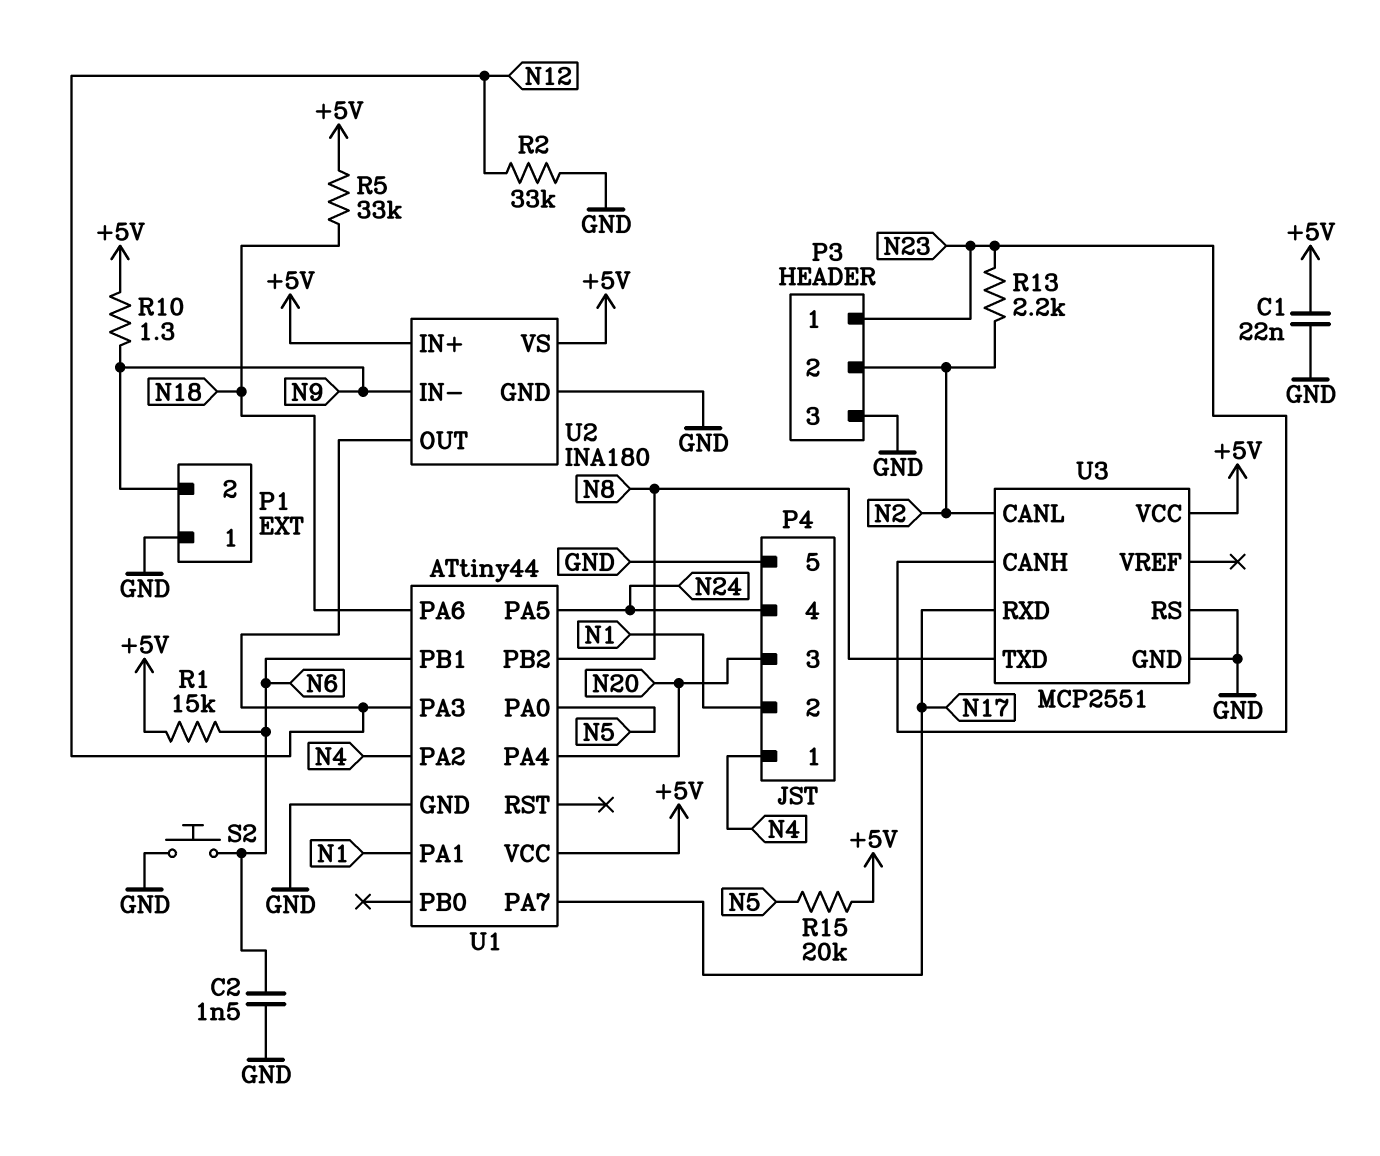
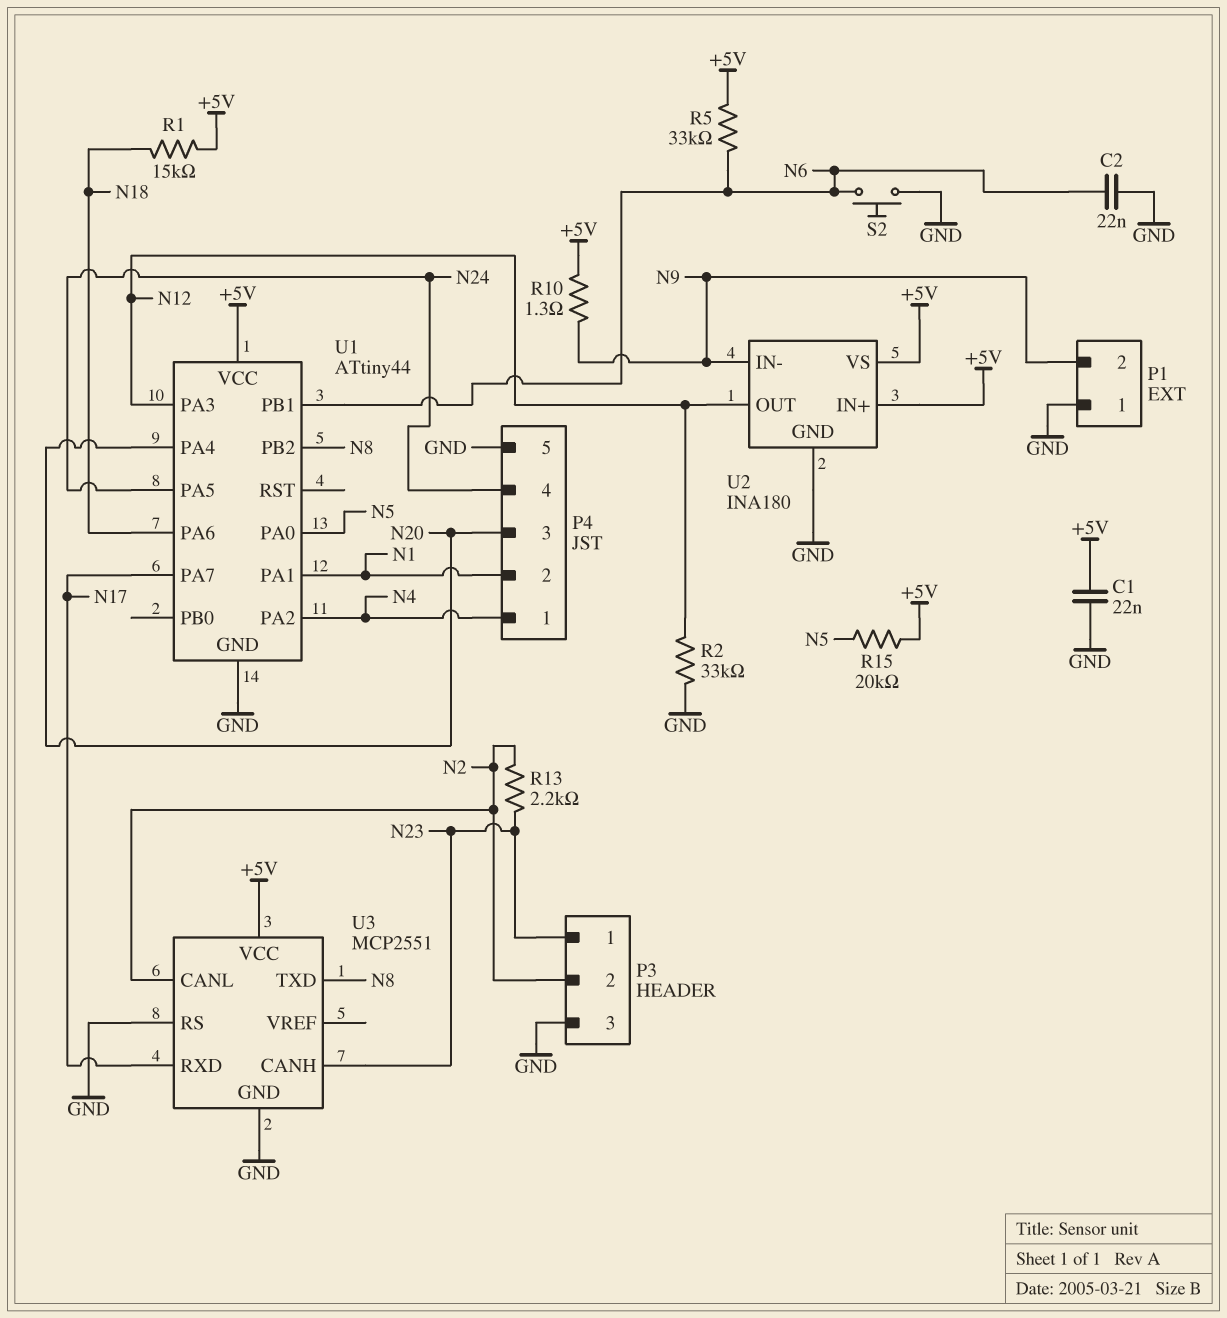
C2: 1.5nF (GND, N6) -> 22nF (GND, N6)
R1: 15k (+5V, N6) -> 15k (+5V, N18)
R5: 33k (+5V, N18) -> 33k (+5V, N6)

